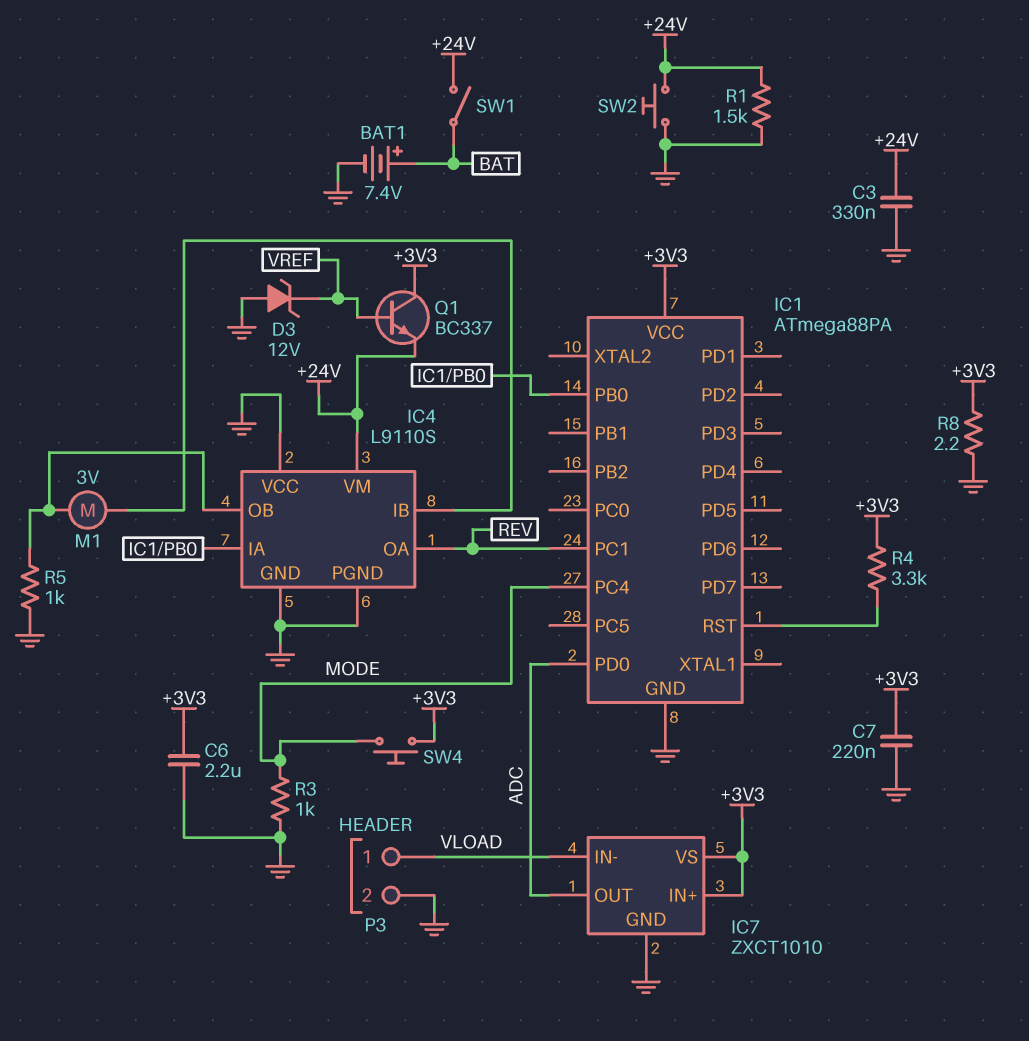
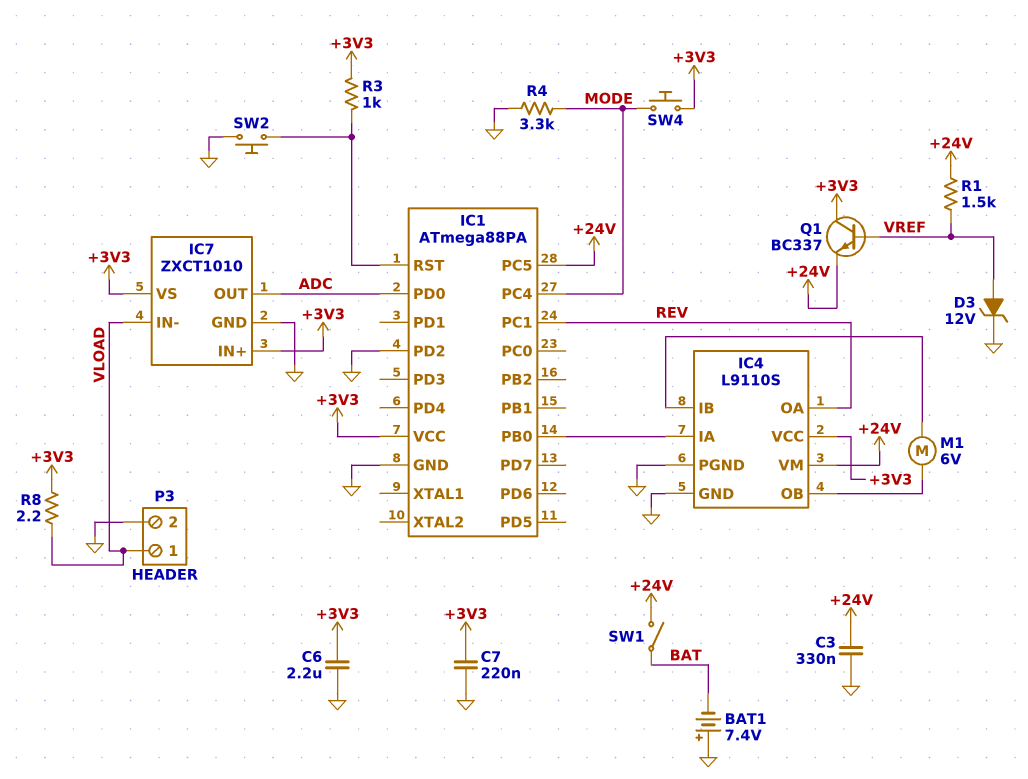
BAT1: 7.4V (plus BAT, minus GND) -> 7.4V (plus GND, minus BAT)
D3: zener 12V (A GND, K VREF) -> zener 12V (A VREF, K GND)
IC1 pin PC5: none -> +24V
IC1 pin PD2: none -> GND
IC4 pin VCC: GND -> +3V3
M1: motor 3V (IC4/IB, IC4/OB) -> motor 6V (IC4/IB, IC4/OB)
R1: 1.5k (+24V, GND) -> 1.5k (+24V, VREF)
R3: 1k (GND, MODE) -> 1k (+3V3, IC1/RST)
R4: 3.3k (+3V3, IC1/RST) -> 3.3k (GND, MODE)
R5: 1k (GND, IC4/OB) -> none
R8: 2.2 (+3V3, GND) -> 2.2 (+3V3, VLOAD)
SW2: button (+24V, GND) -> button (GND, IC1/RST)

